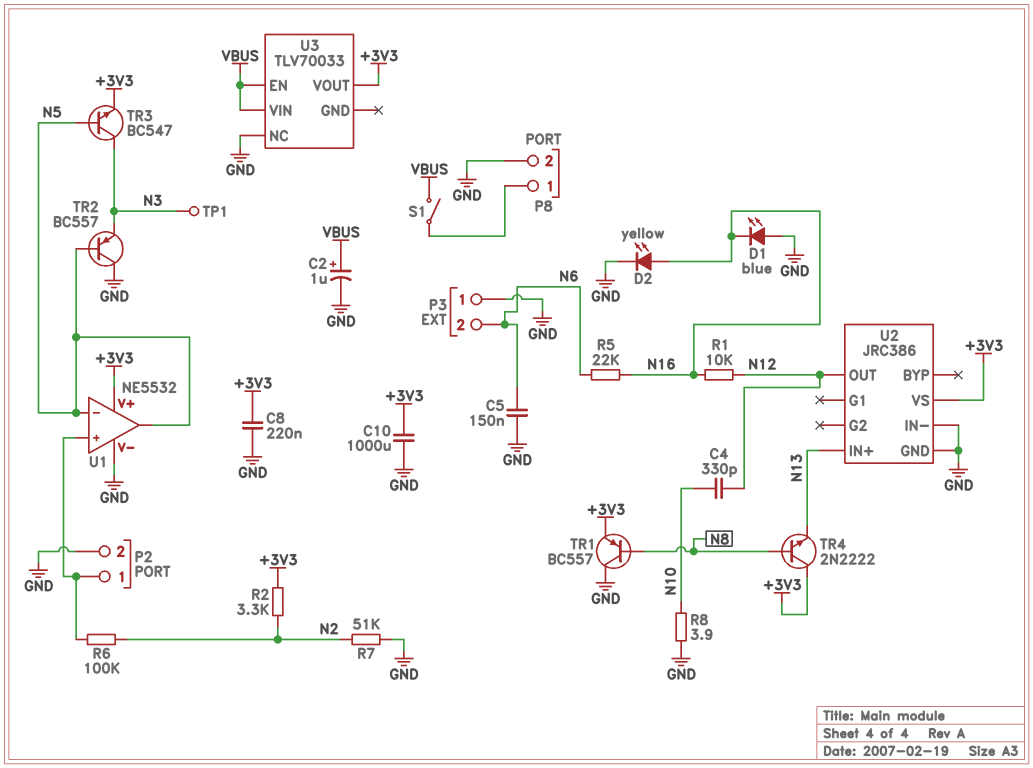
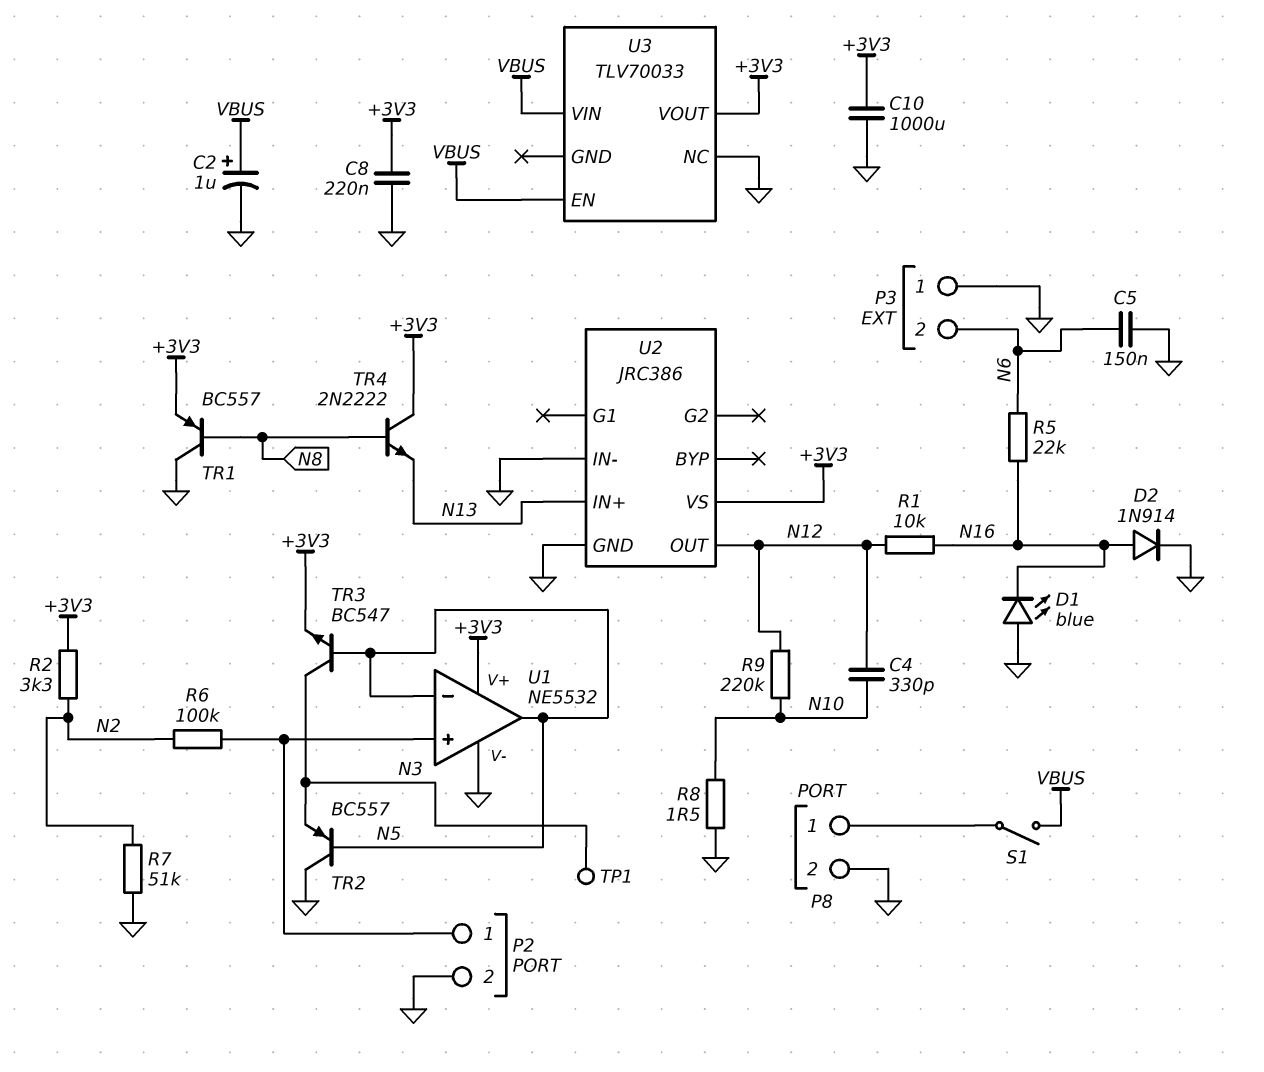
D2: LED yellow (A N16, K GND) -> diode 1N914 (A N16, K GND)
R8: 3.9 (GND, N10) -> 1.5 (GND, N10)
R9: none -> 220k (N10, N12)

